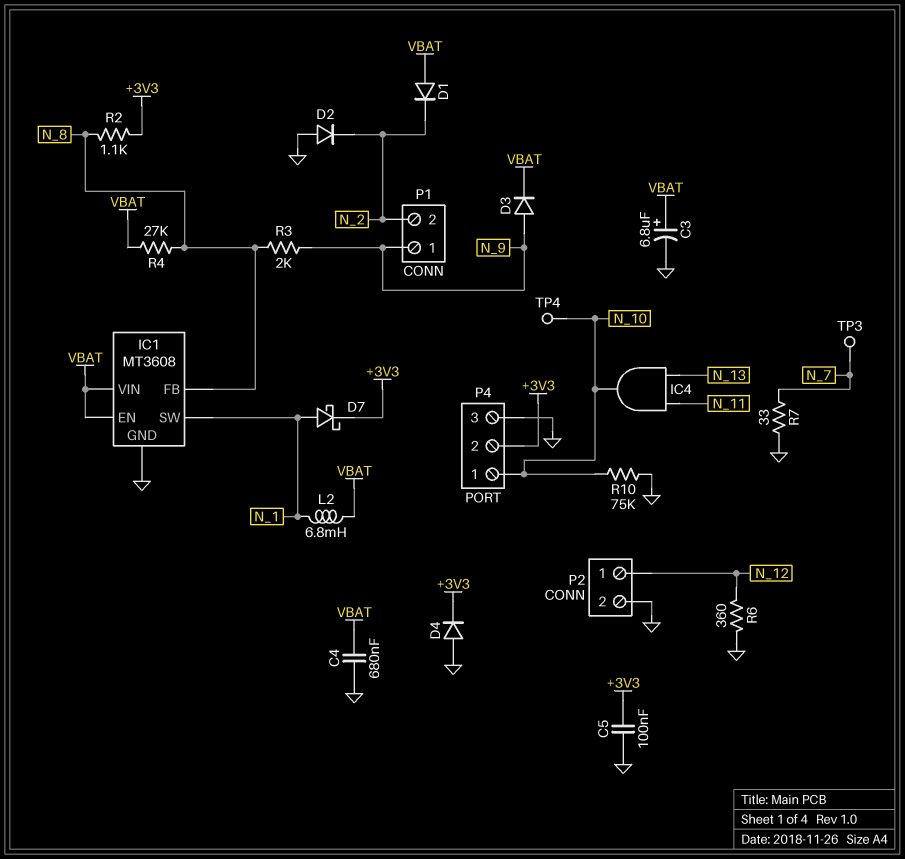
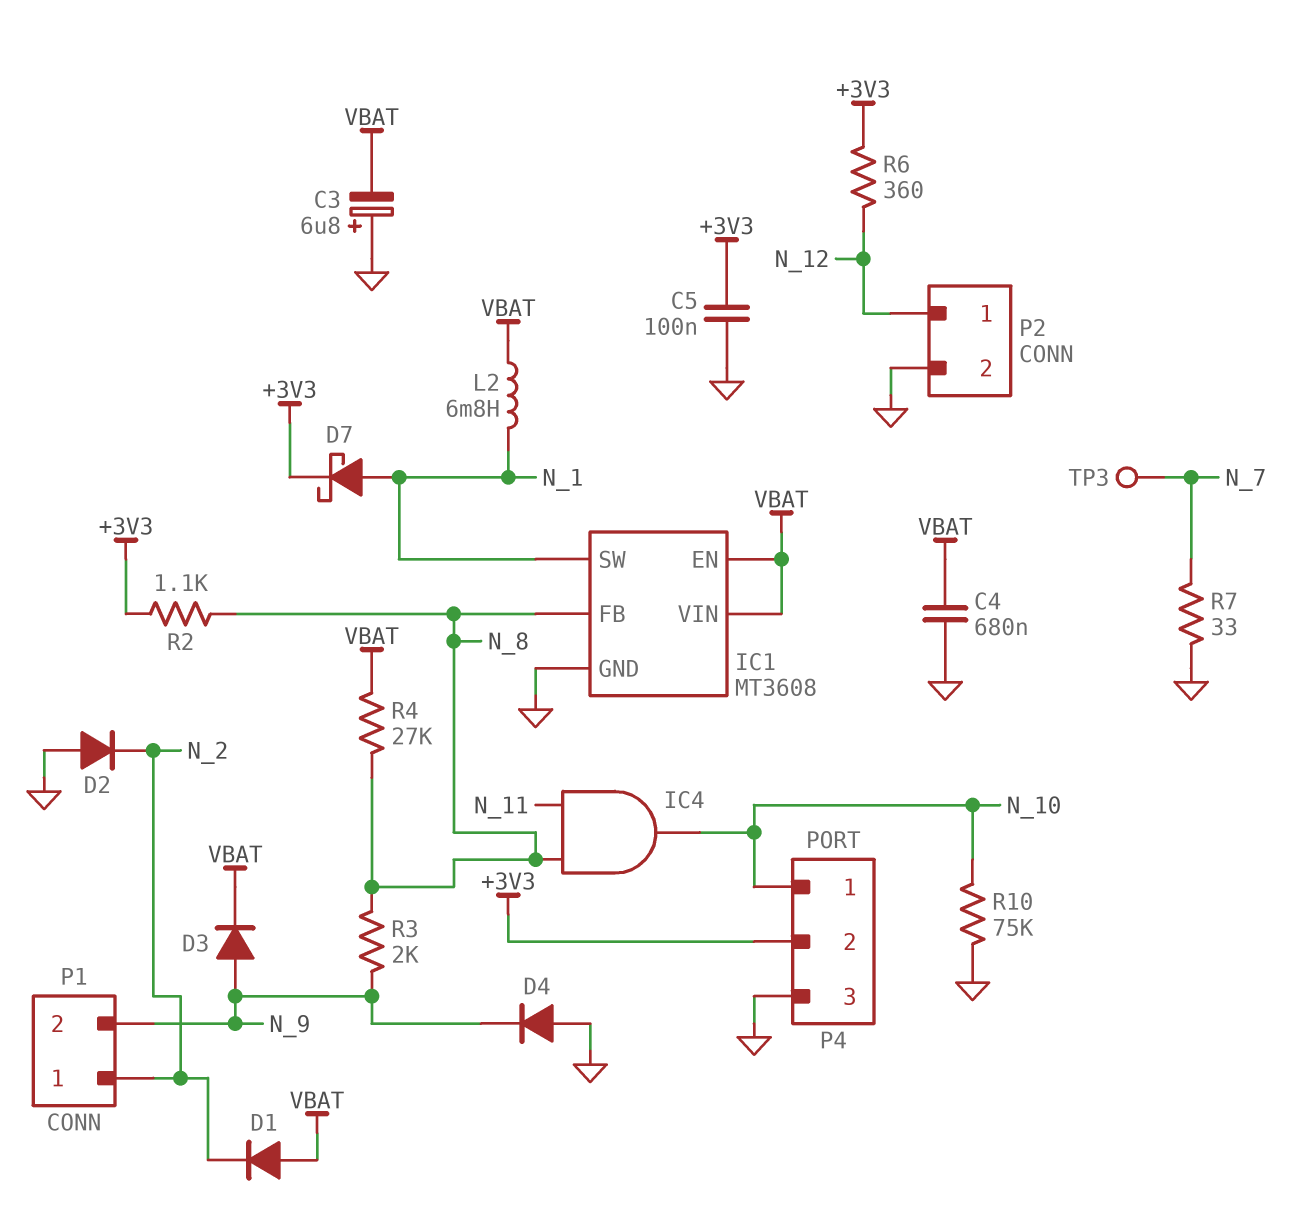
C3: 6.8uF (plus VBAT, minus GND) -> 6.8uF (plus GND, minus VBAT)
D4: diode (A GND, K +3V3) -> diode (A GND, K N_9)
IC4: AND (in N_11, in N_13, out N_10) -> AND (in N_8, in N_11, out N_10)
P1 pin 1: N_9 -> N_2
P1 pin 2: N_2 -> N_9
R6: 360 (GND, N_12) -> 360 (+3V3, N_12)
TP4: test point (N_10) -> none

